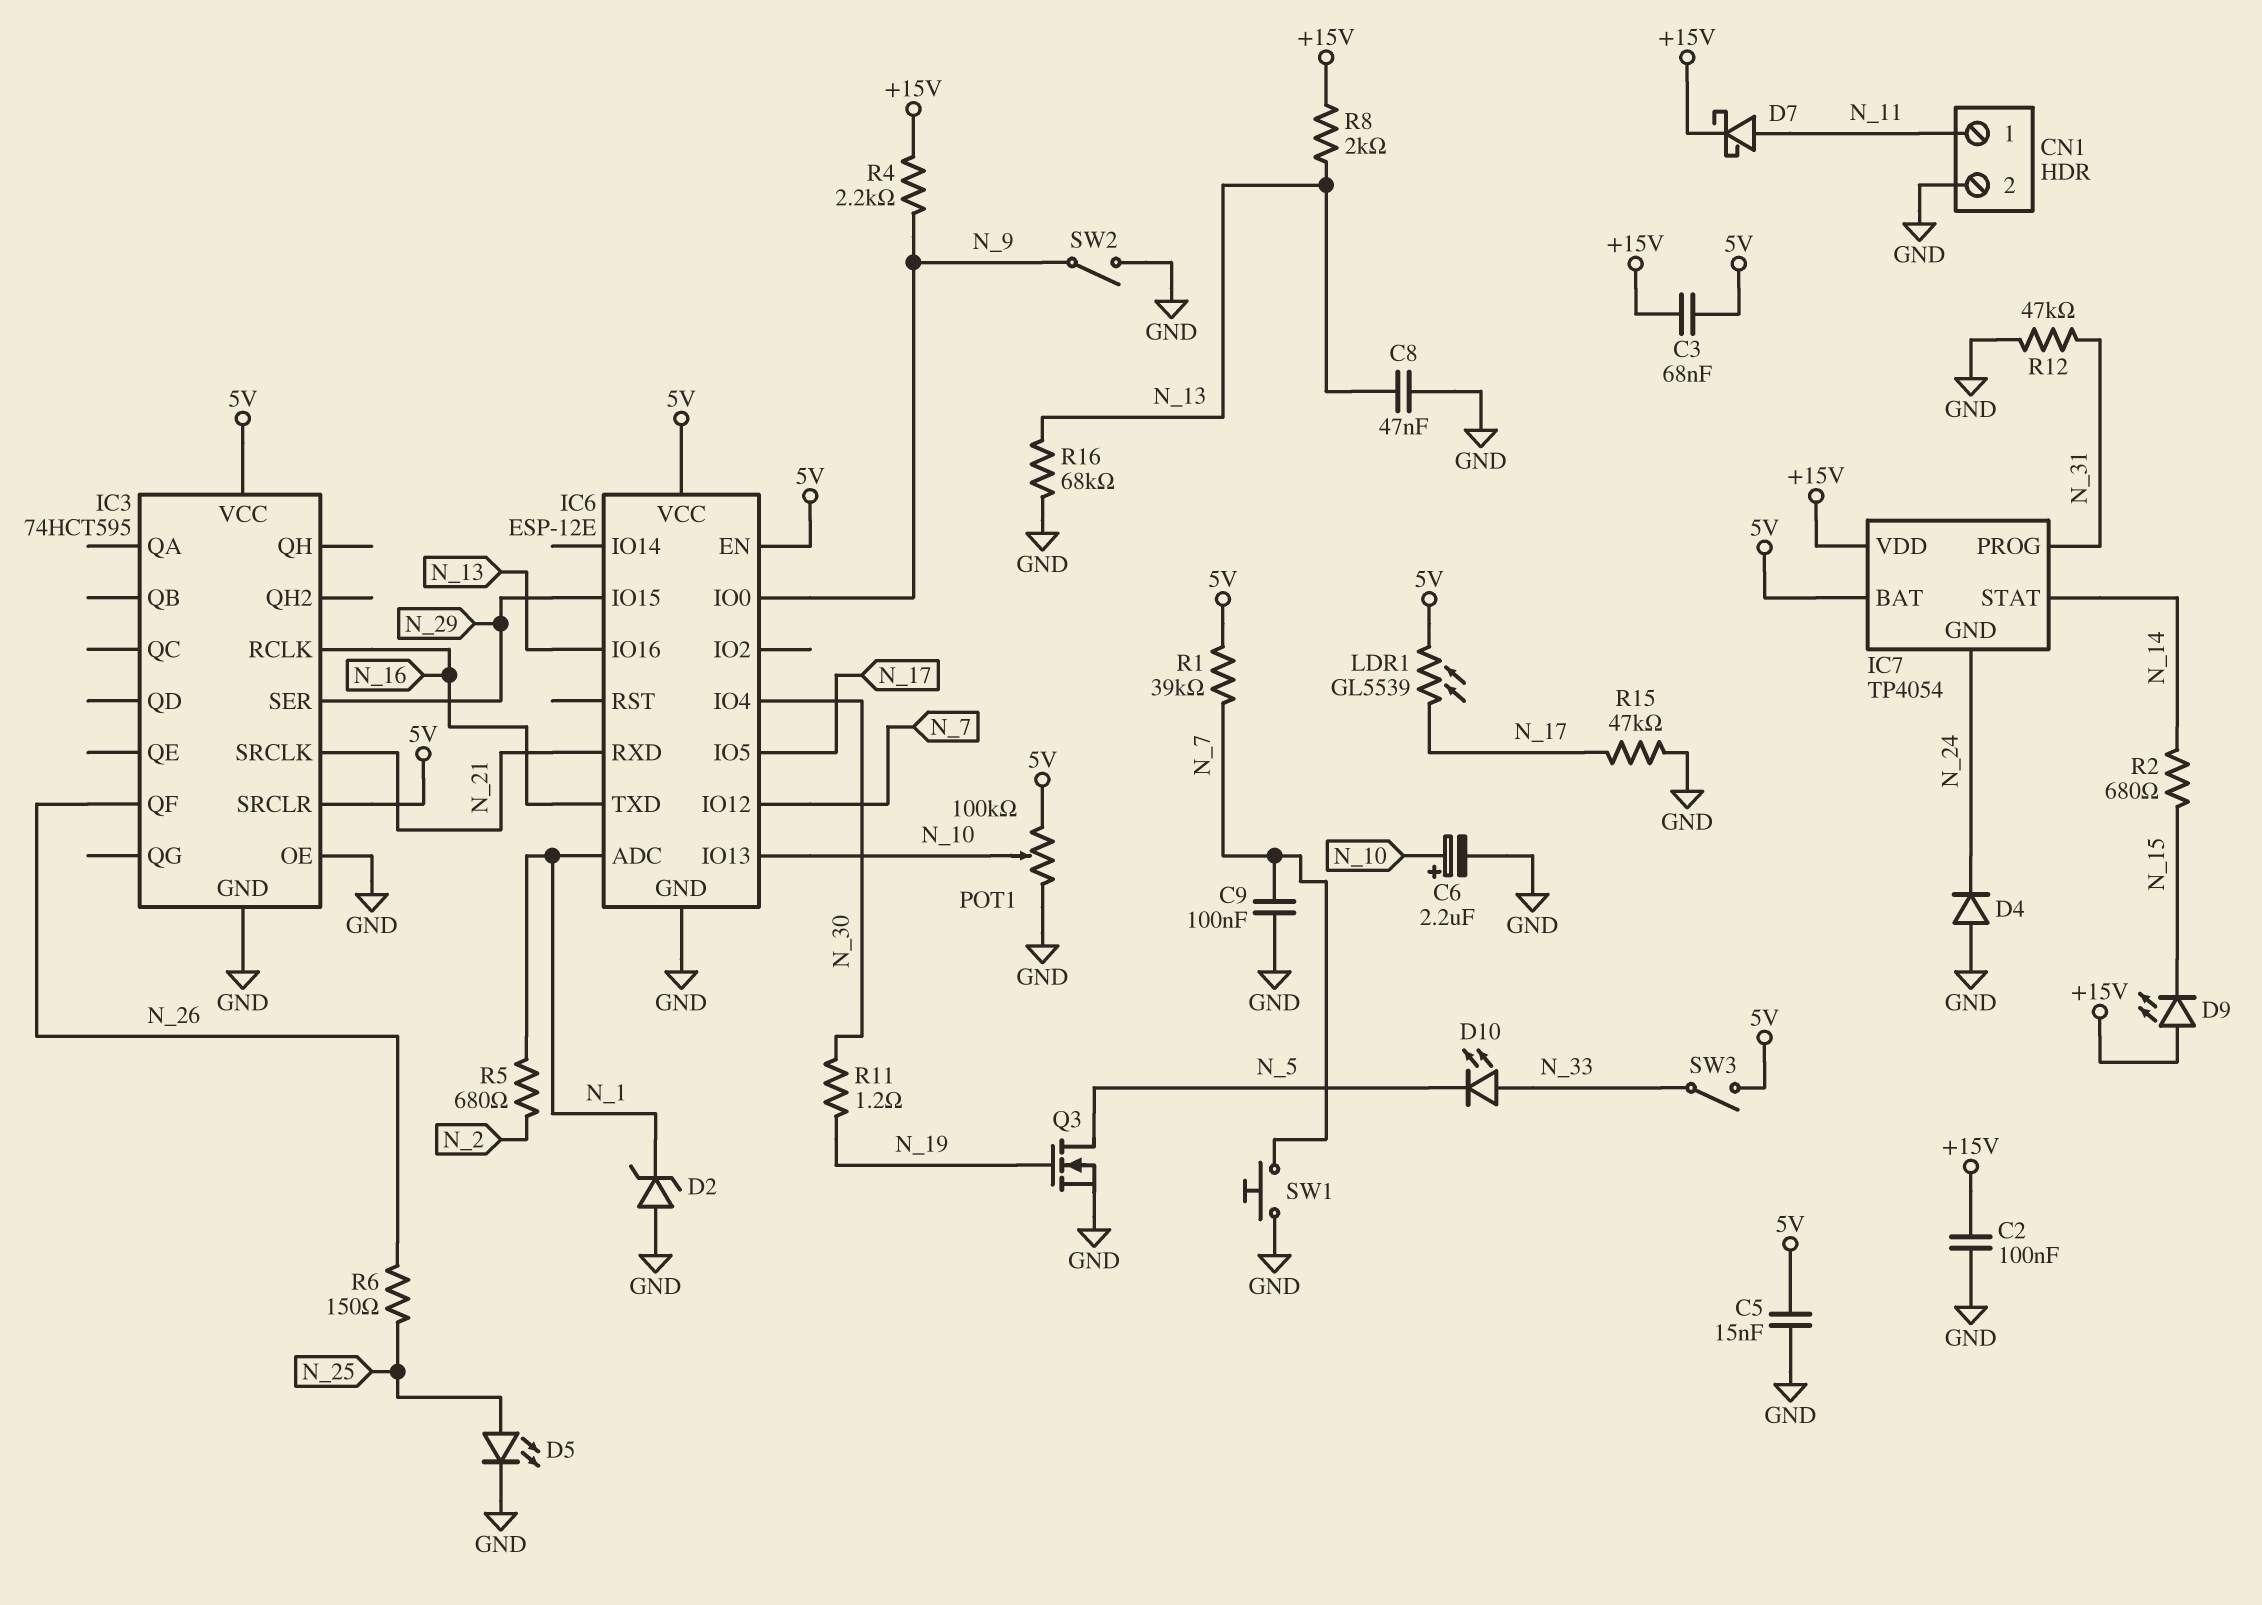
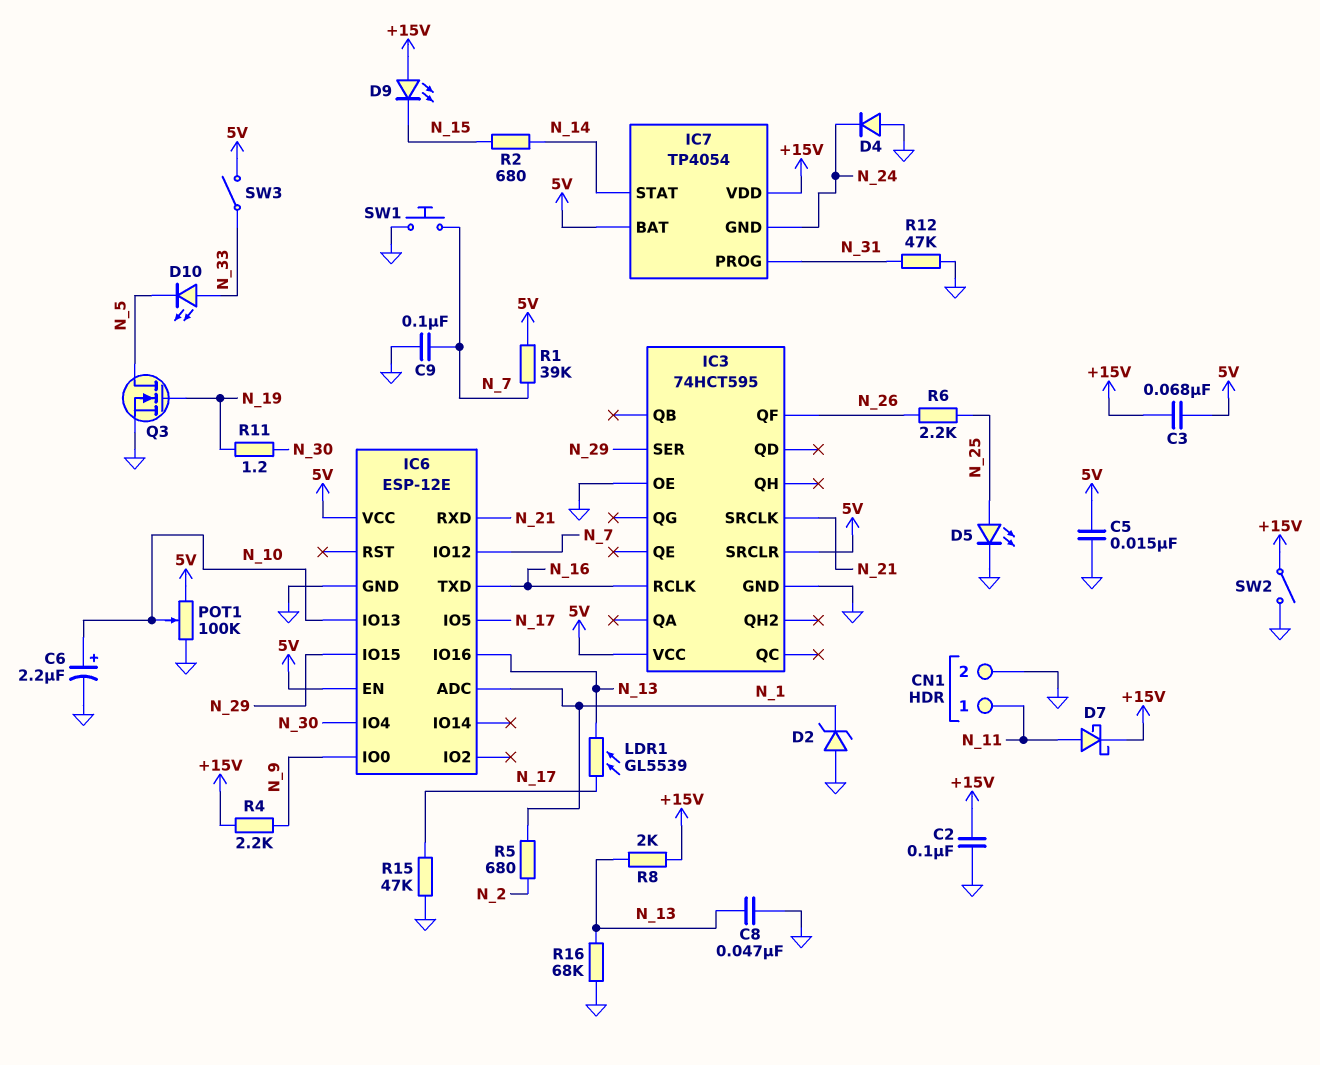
LDR1: GL5539 (5V, N_17) -> GL5539 (N_13, N_17)
R6: 150 (N_25, N_26) -> 2.2k (N_25, N_26)
SW2: switch (GND, N_9) -> switch (+15V, GND)

